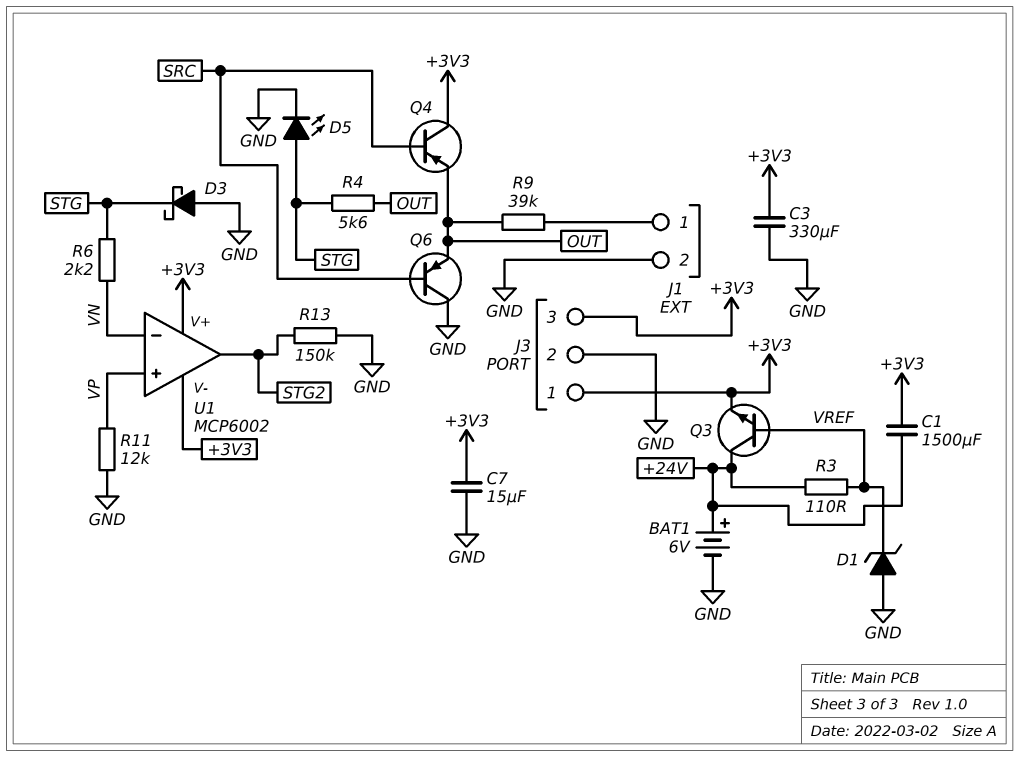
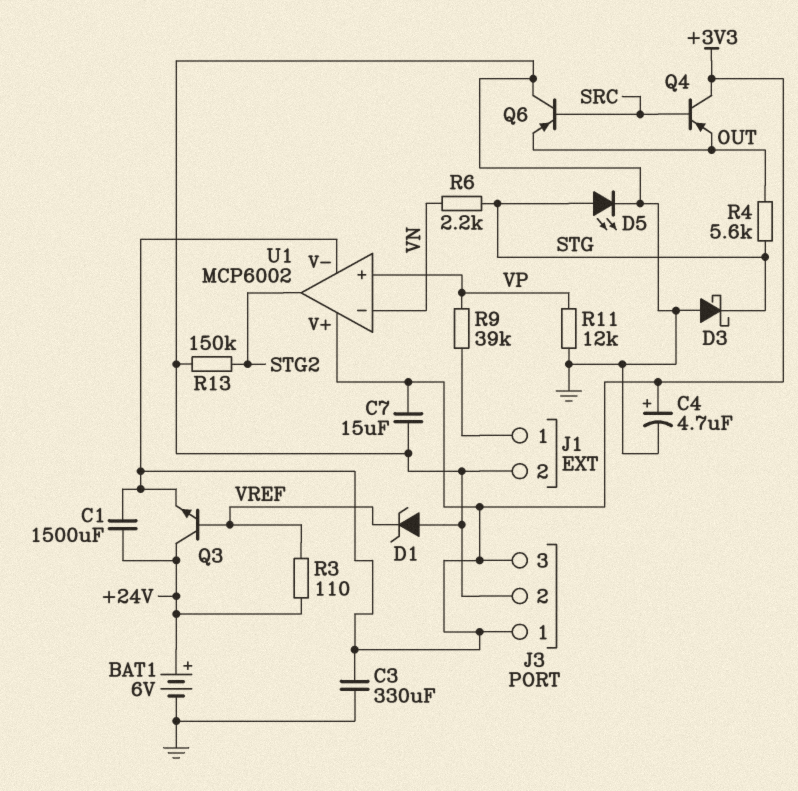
C4: none -> 4.7uF (plus +3V3, minus GND)
R9: 39k (J1/1, OUT) -> 39k (J1/1, VP)

